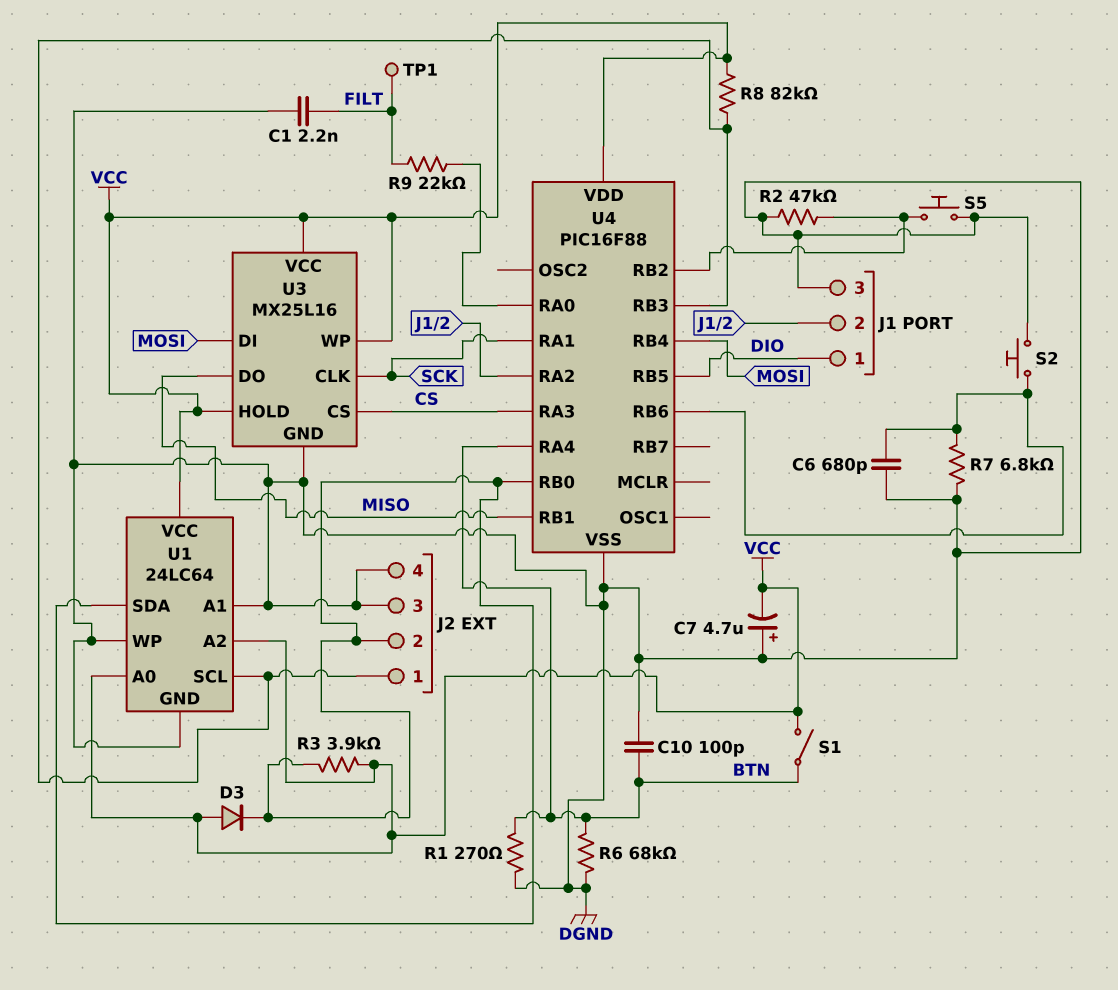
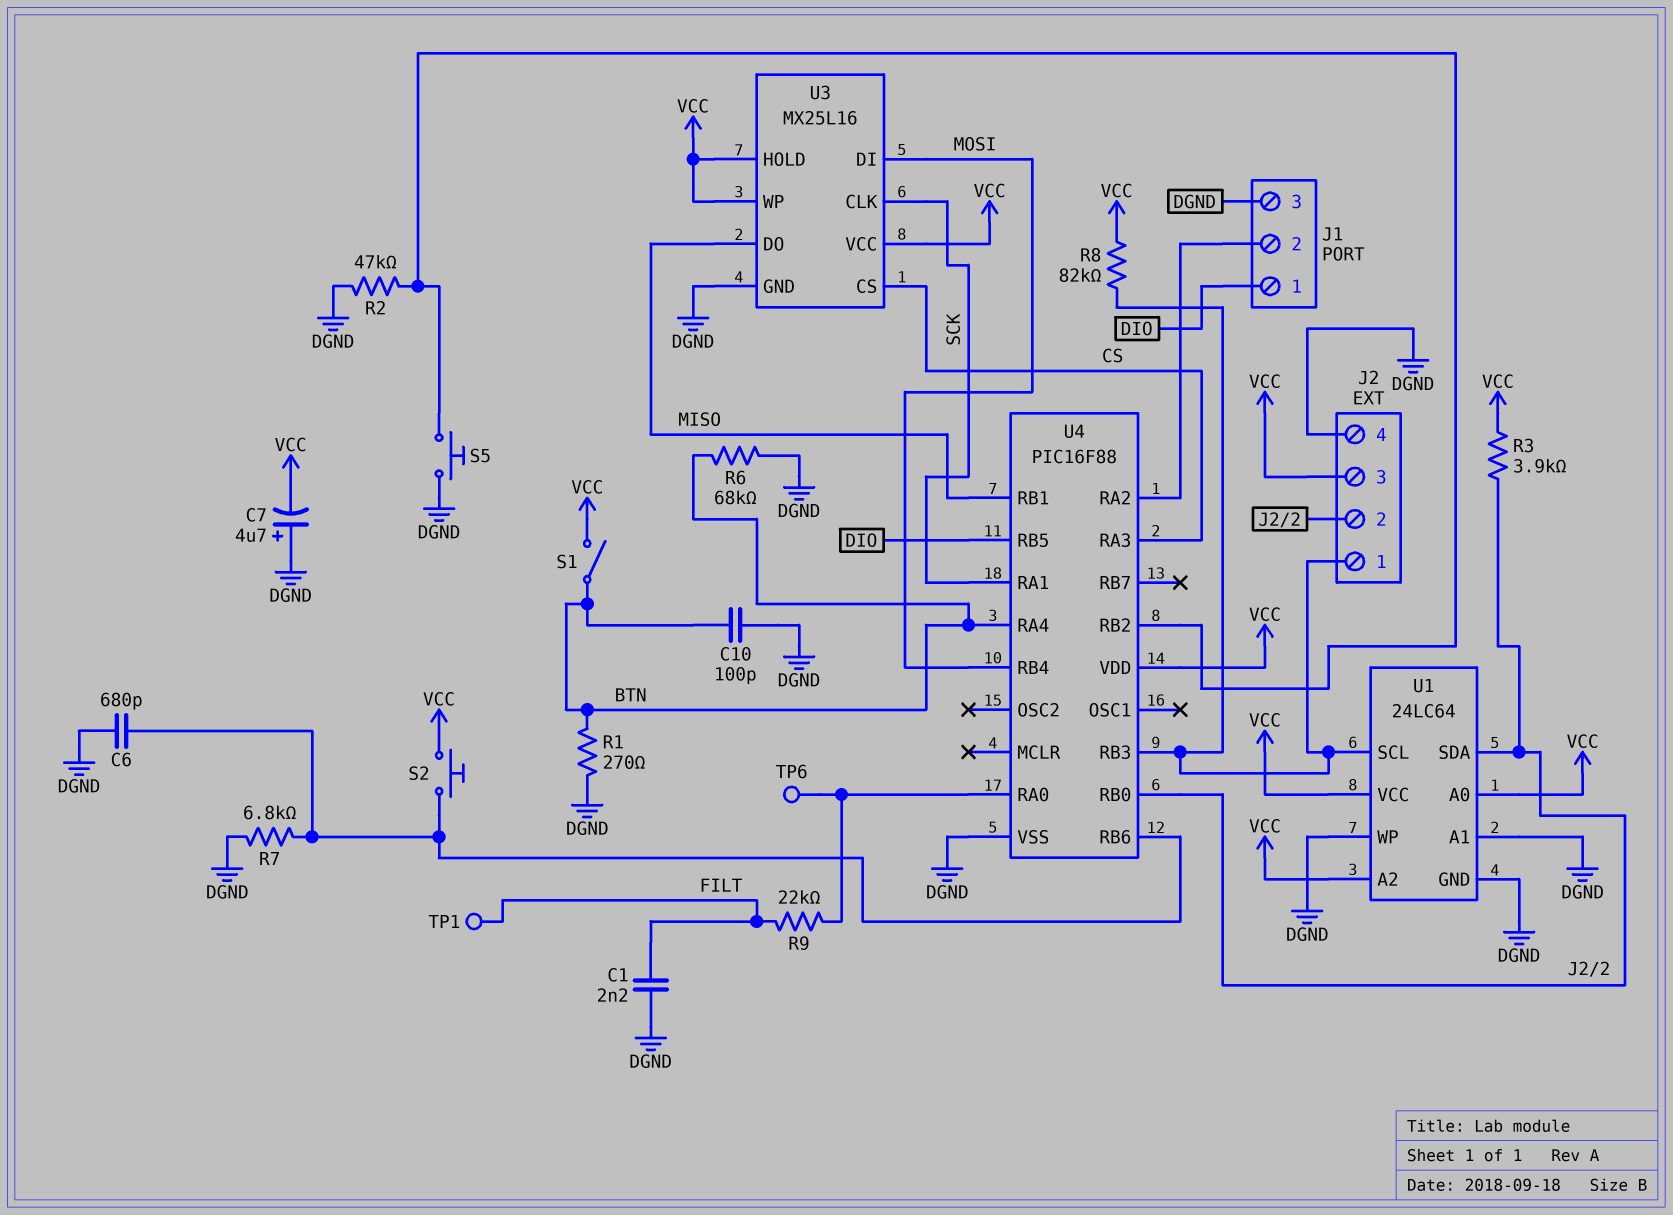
D3: diode (A VCC, K J2/2) -> none
J2 pin 3: DGND -> VCC
S2: button (DGND, U4/RB6) -> button (U4/RB6, VCC)
TP6: none -> test point (U4/RA0)

